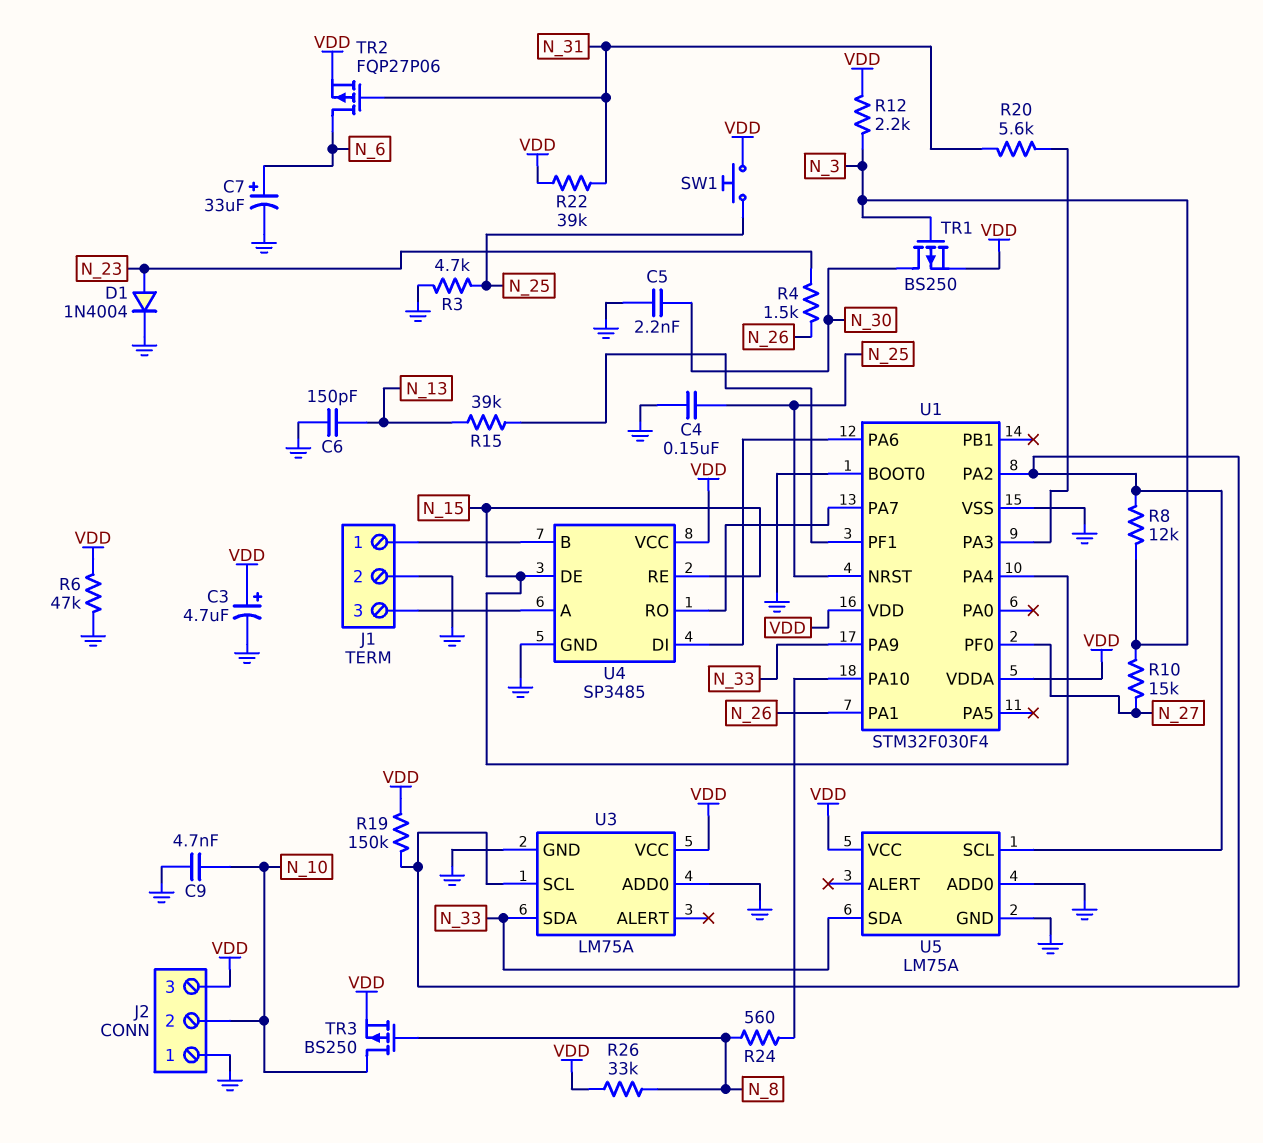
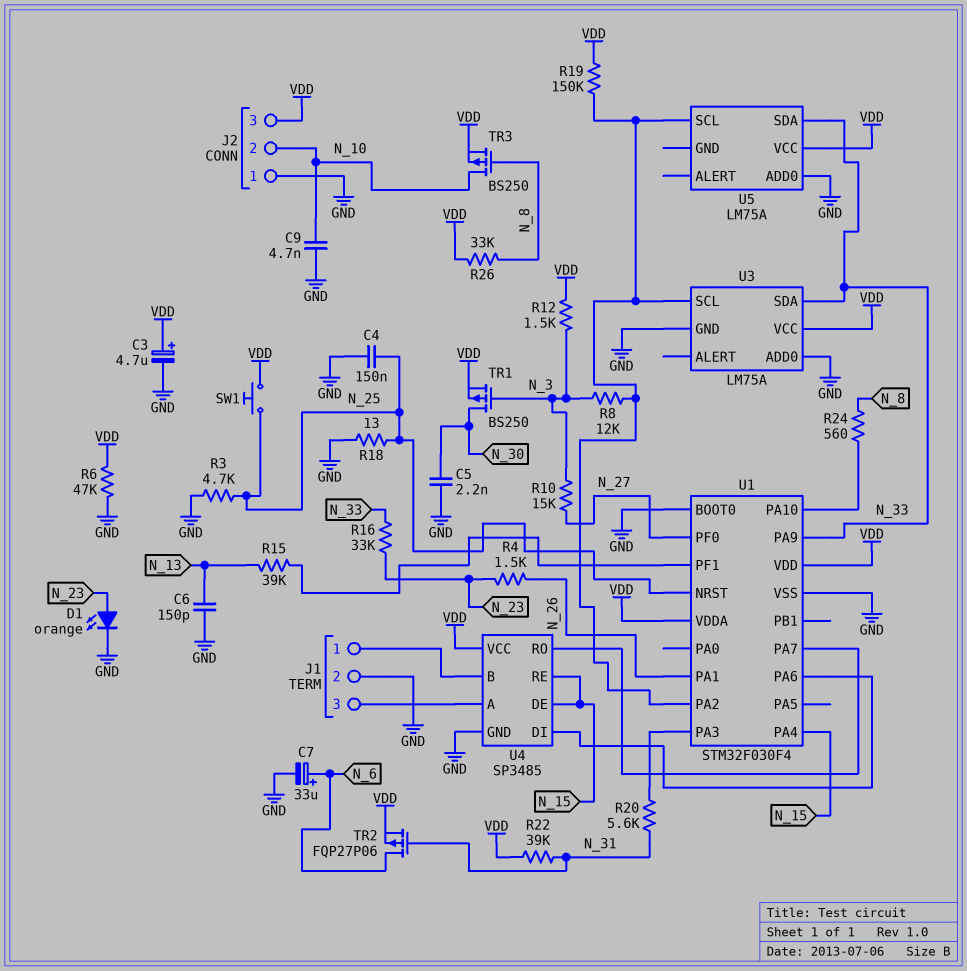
D1: diode 1N4004 (A N_23, K GND) -> LED orange (A N_23, K GND)
R12: 2.2k (N_3, VDD) -> 1.5k (N_3, VDD)
R16: none -> 33k (N_23, N_33)
R18: none -> 13 (GND, N_25)
U5 pin GND: GND -> none

